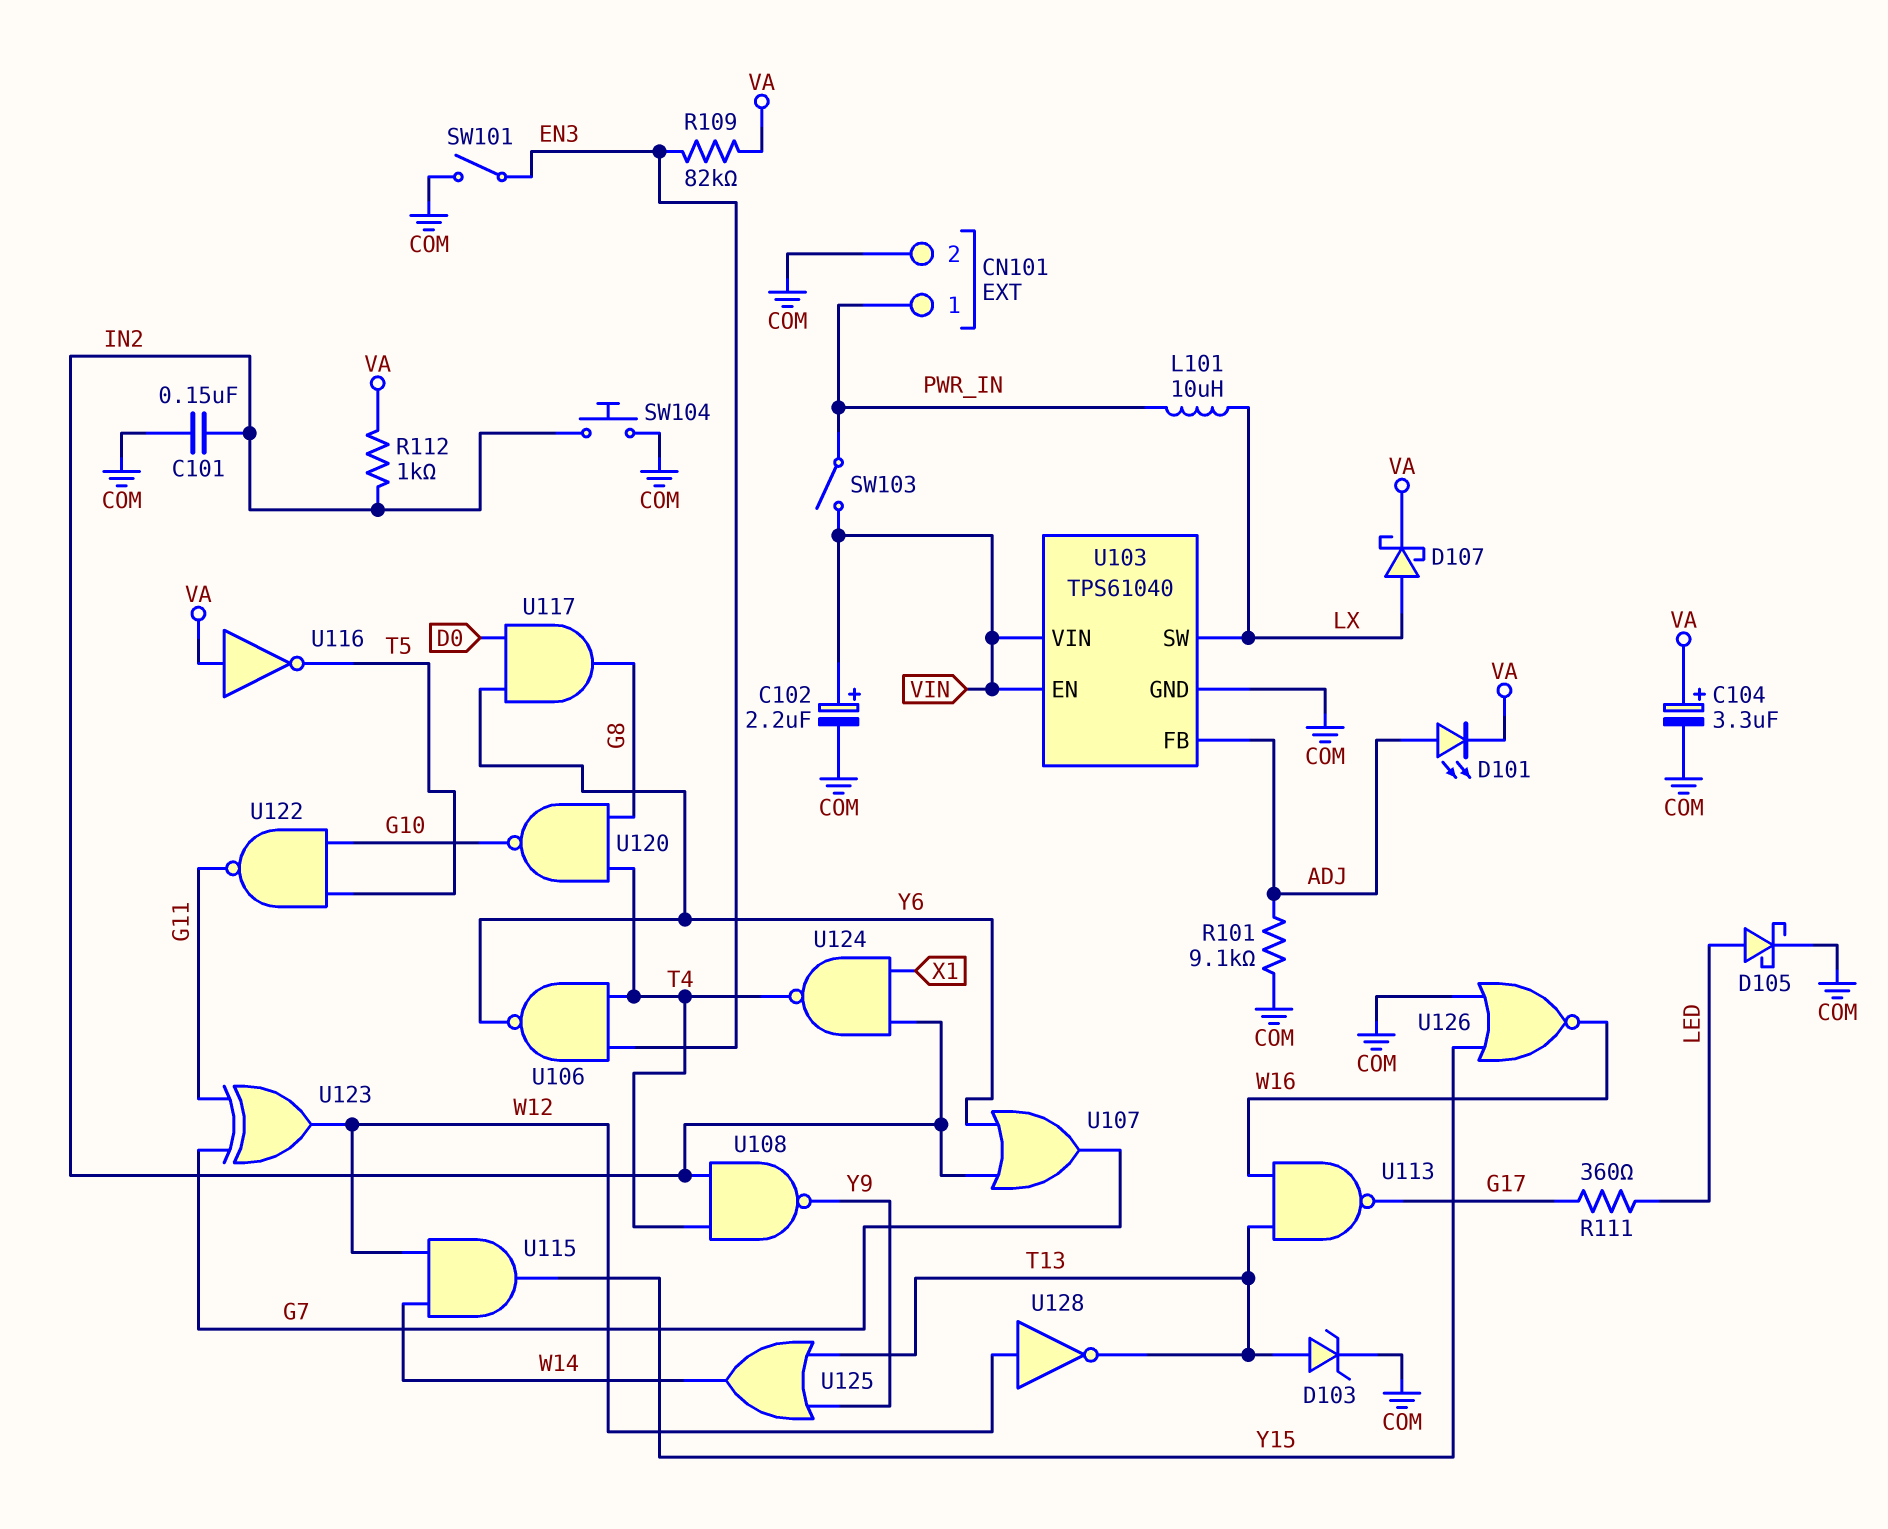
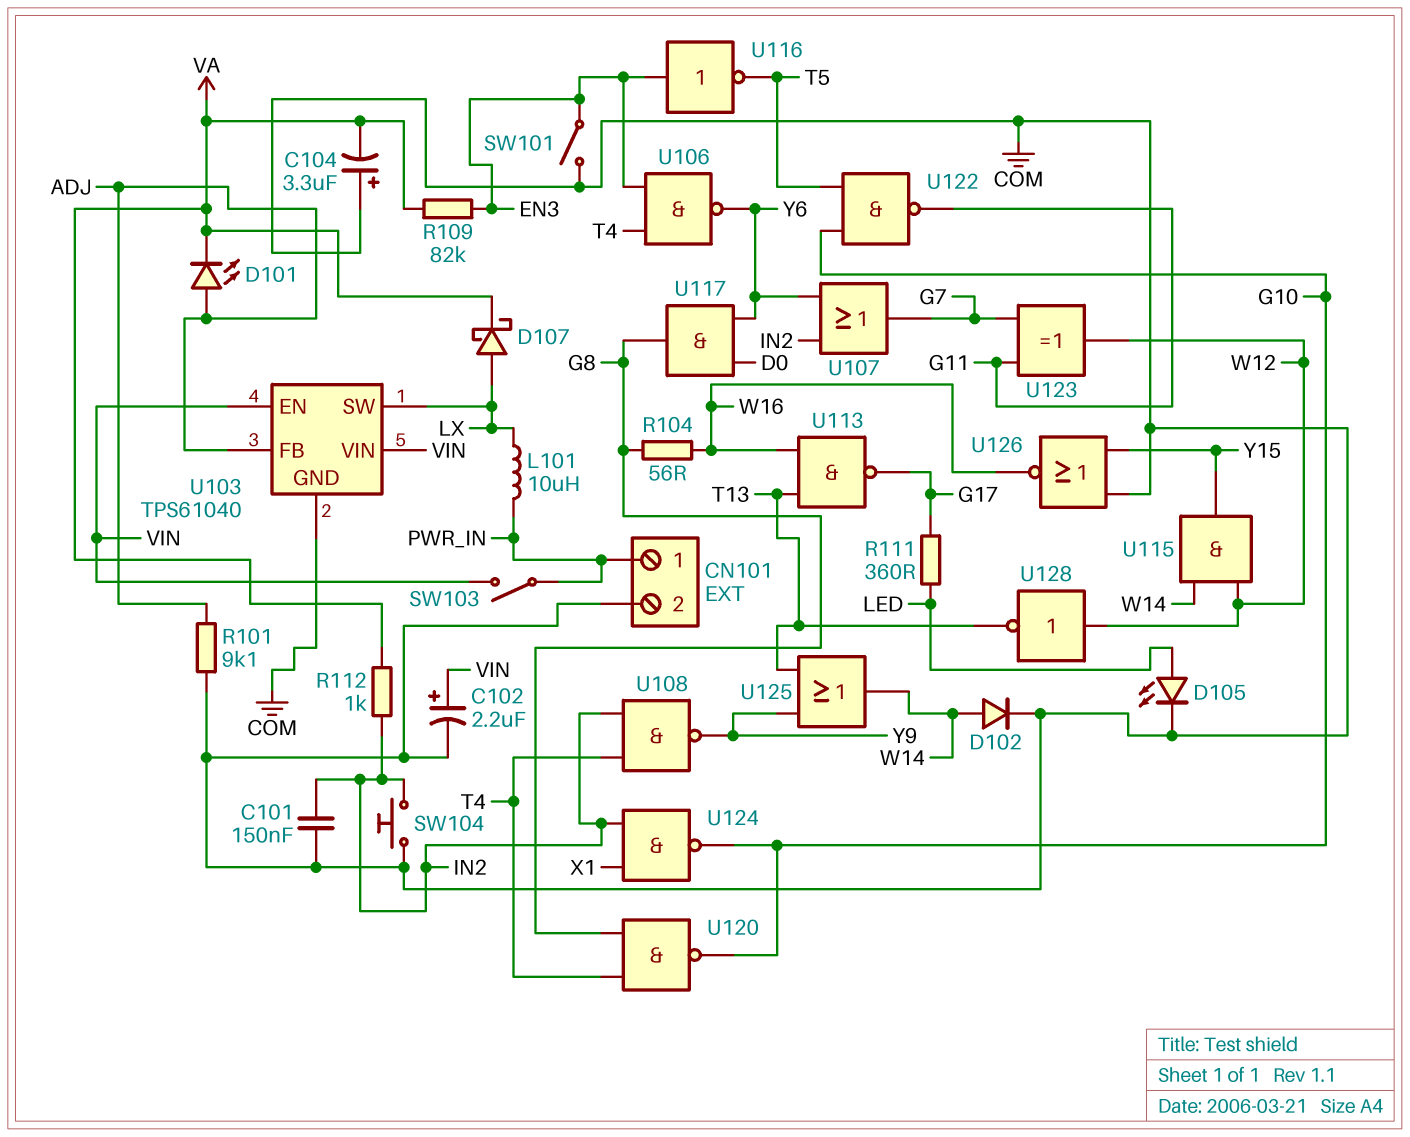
C104: 3.3uF (plus VA, minus COM) -> 3.3uF (plus COM, minus VA)
D102: none -> diode (A W14, K COM)
D103: zener (A T13, K COM) -> none
D105: schottky (A LED, K COM) -> LED (A LED, K COM)
R104: none -> 56 (G8, W16)
U116: NOT (in VA, out T5) -> NOT (in EN3, out T5)
U124: NAND (in IN2, in X1, out T4) -> NAND (in IN2, in X1, out G10)

